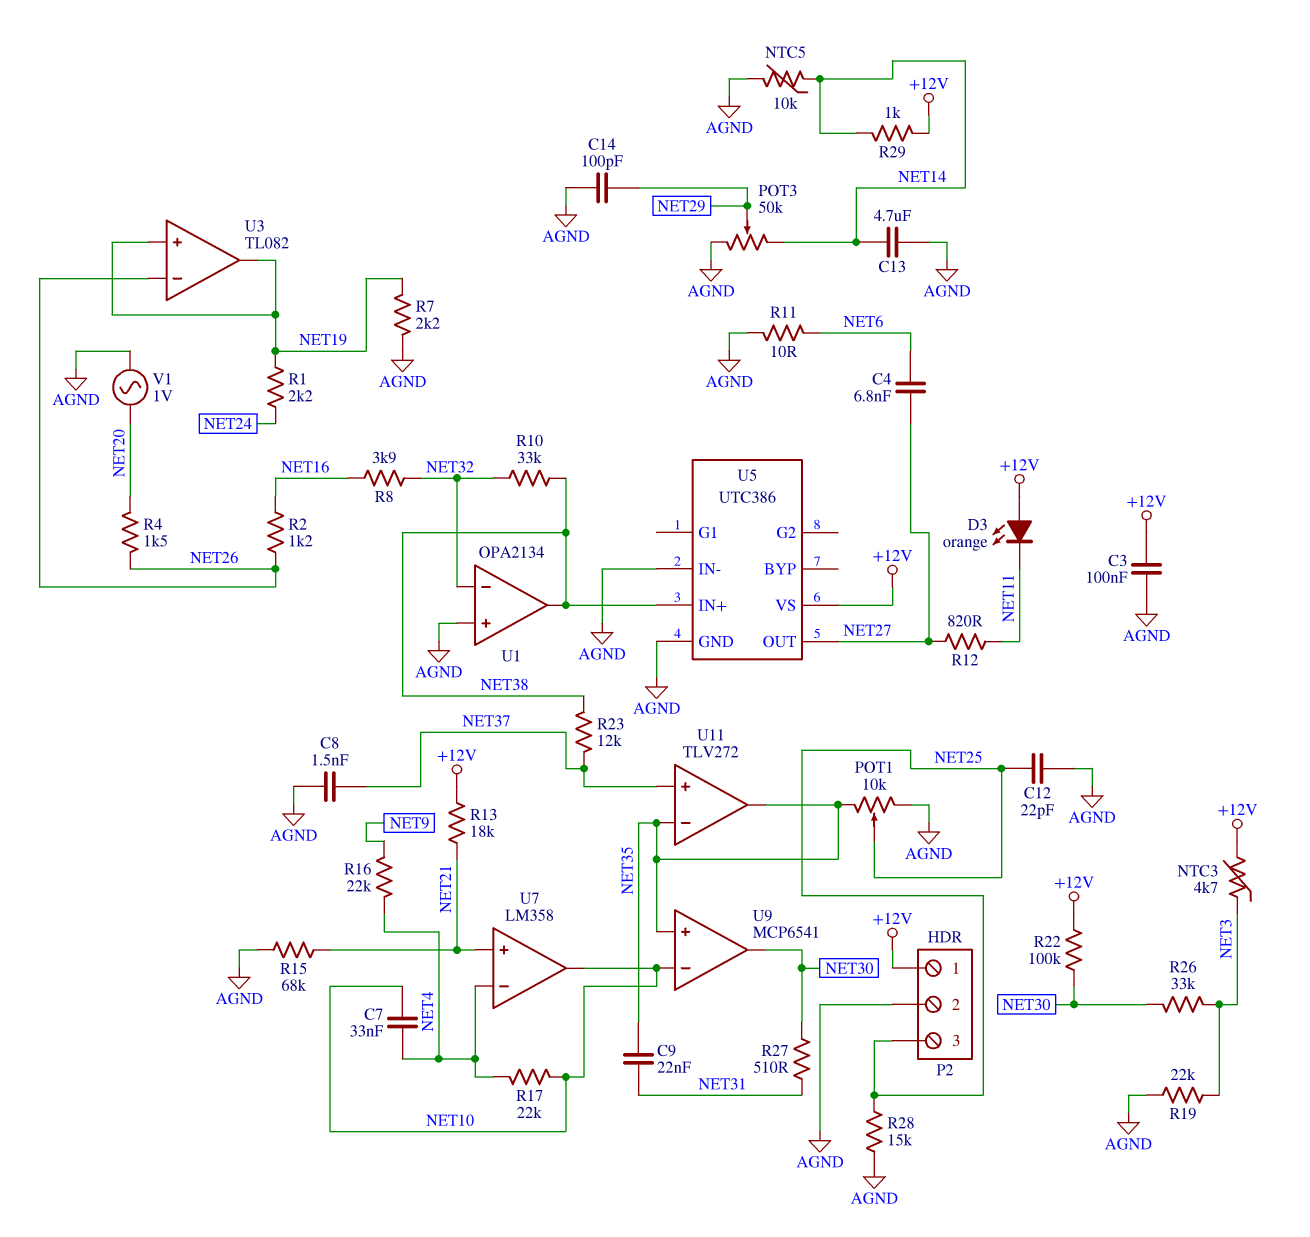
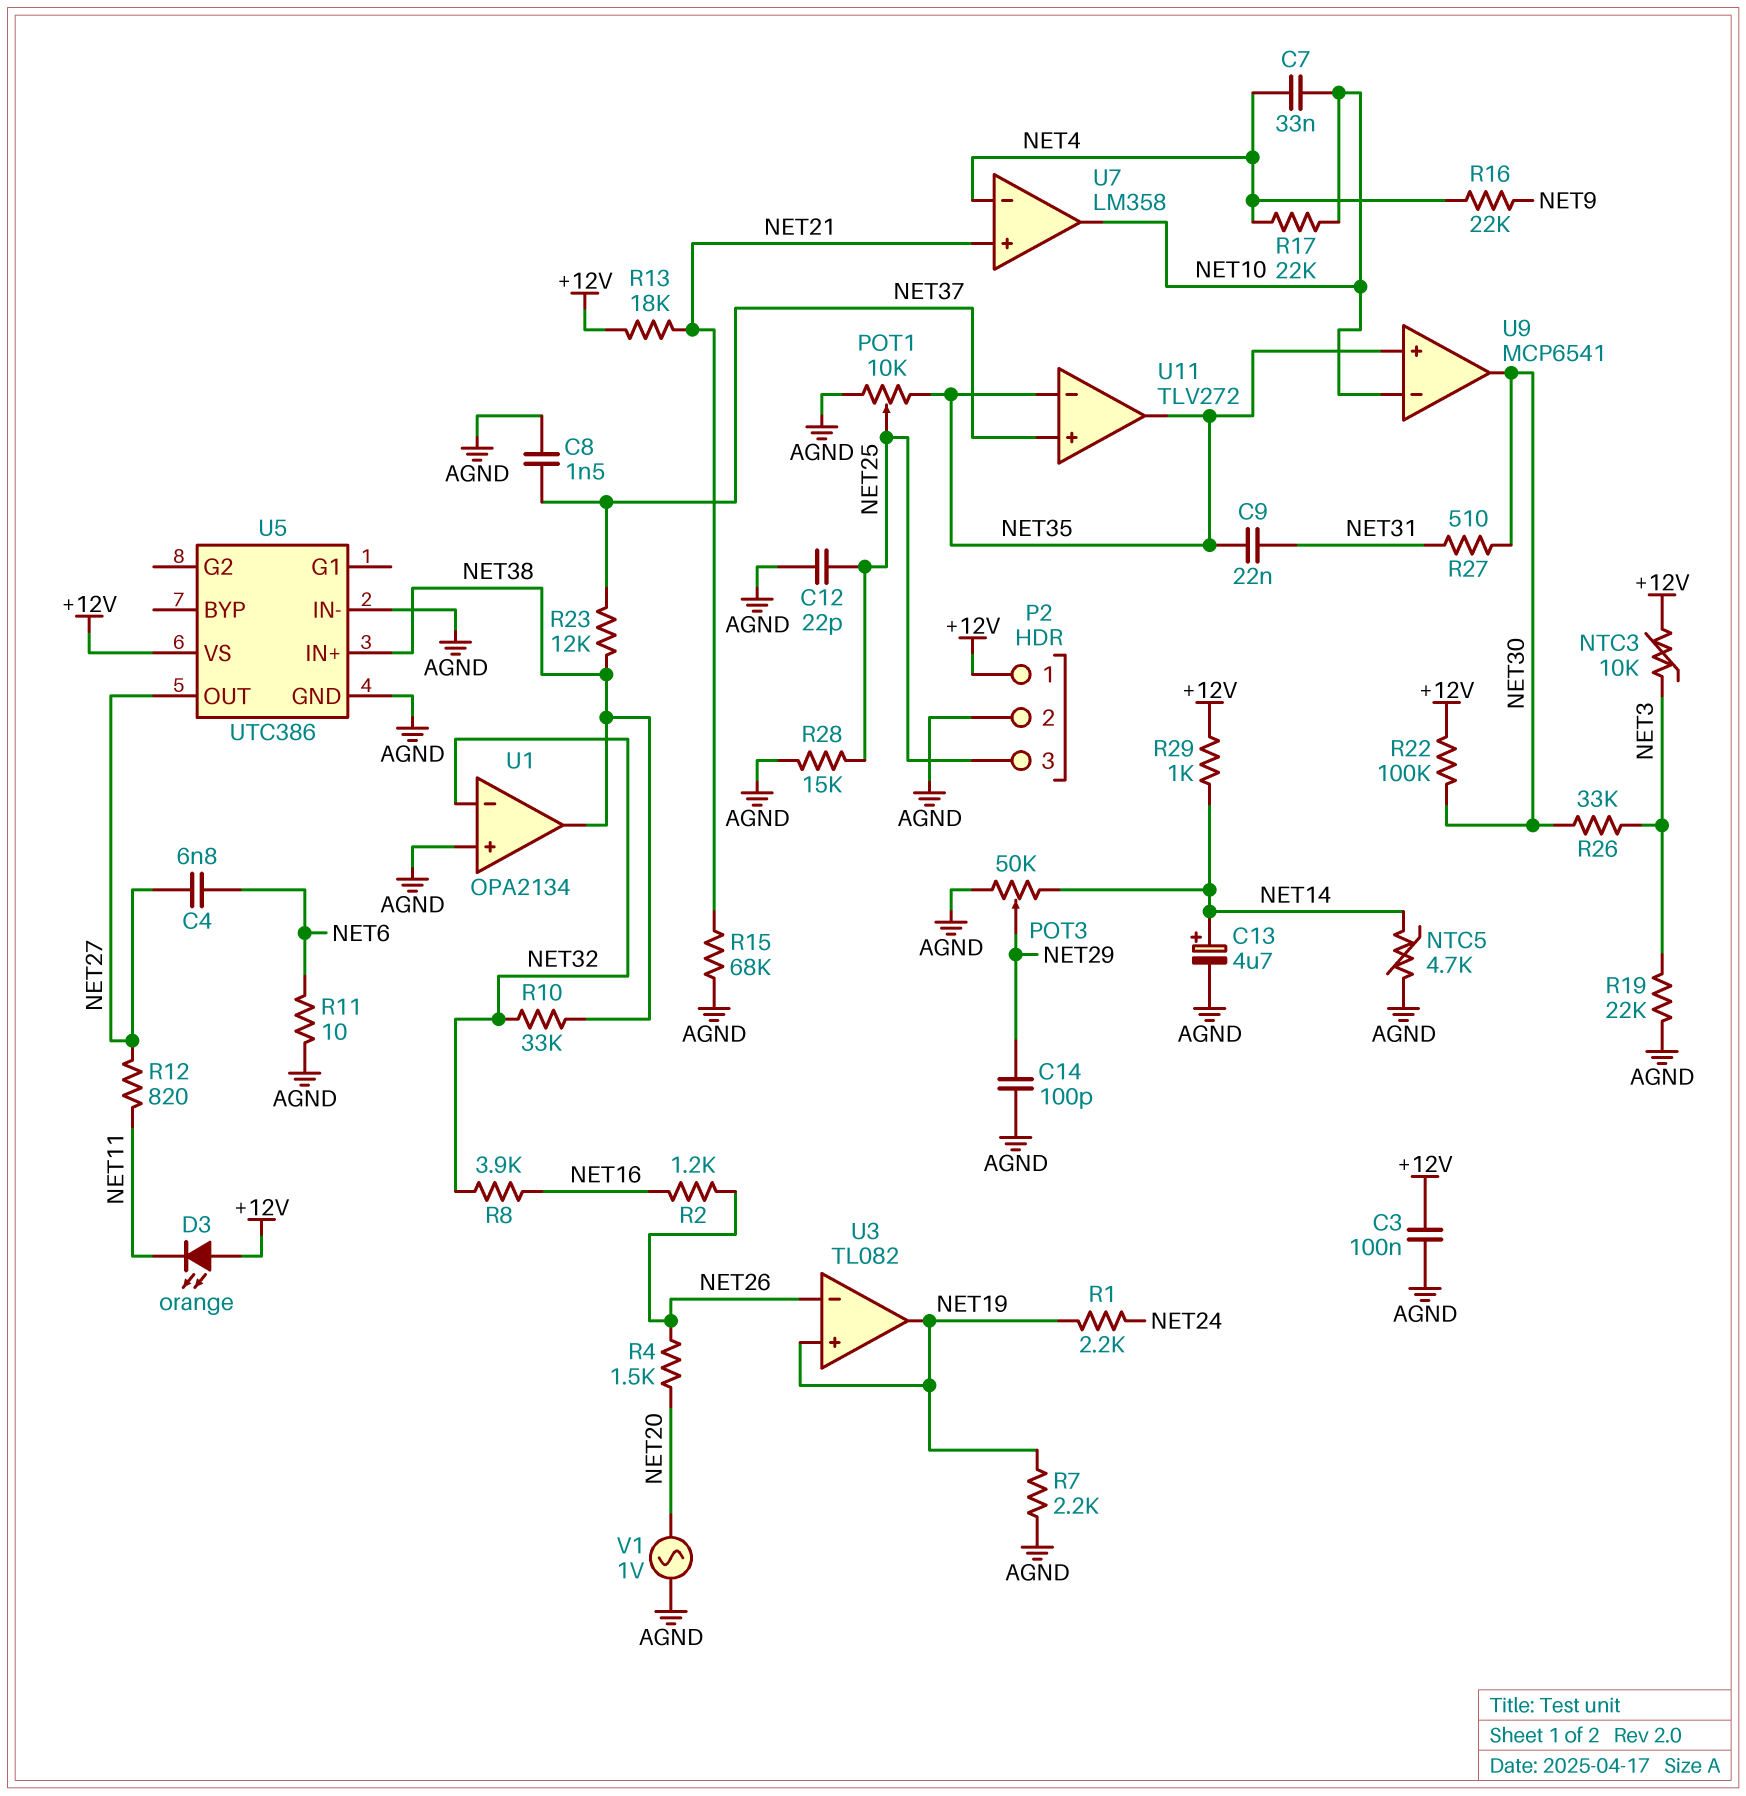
C13: 4.7uF (AGND, NET14) -> 4.7uF (plus NET14, minus AGND)
NTC3: 4.7k (+12V, NET3) -> 10k (+12V, NET3)
NTC5: 10k (AGND, NET14) -> 4.7k (AGND, NET14)

